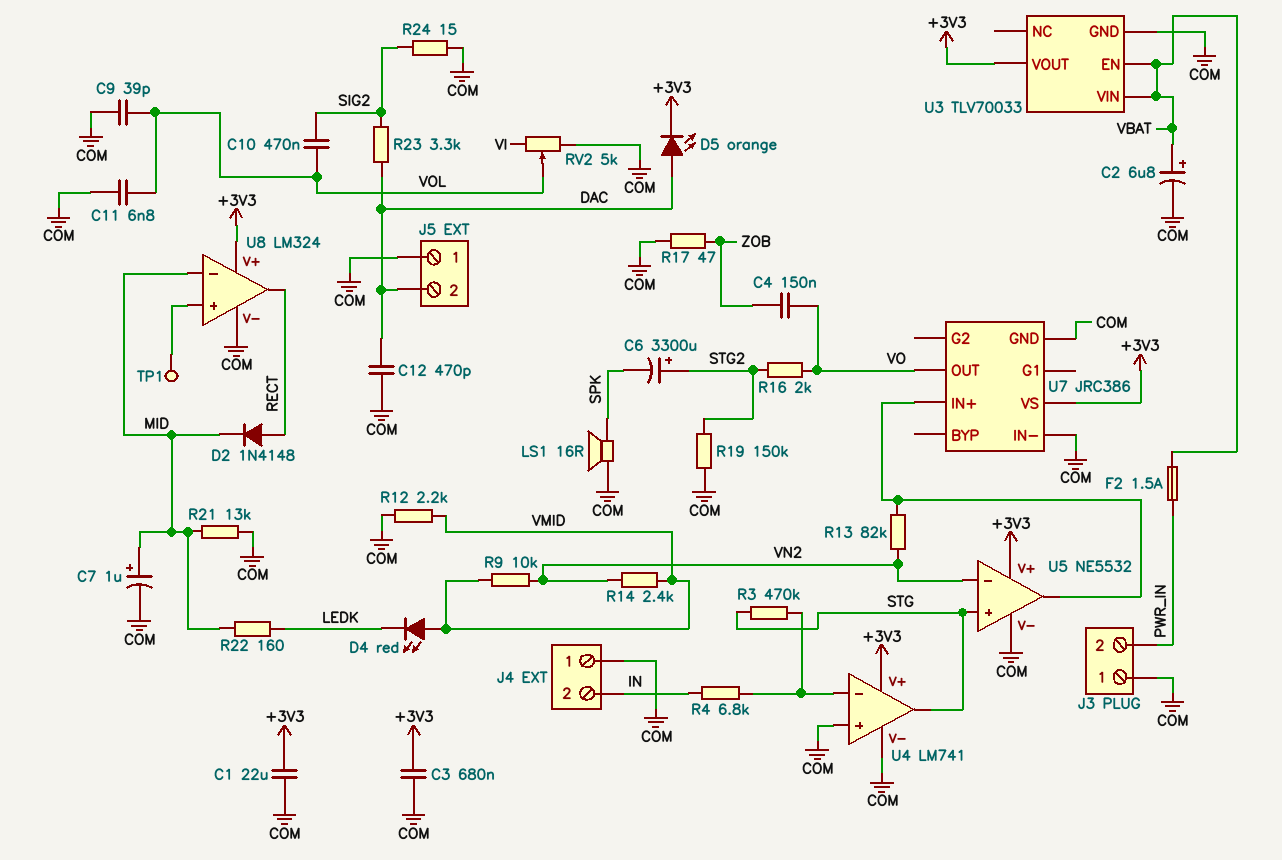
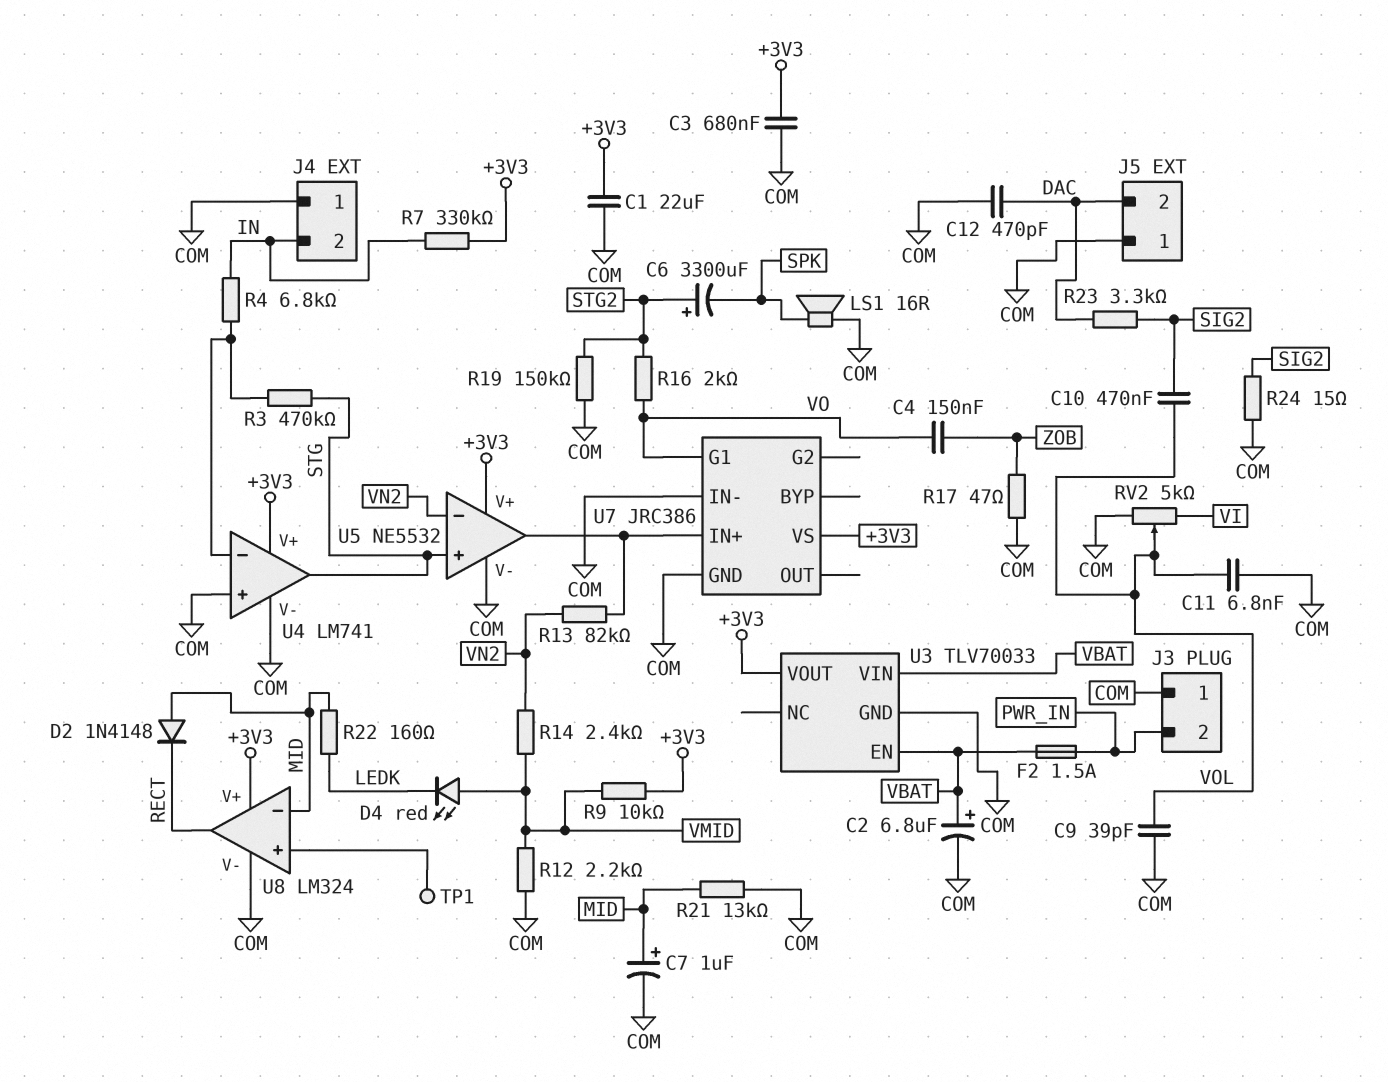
D2: diode 1N4148 (A RECT, K MID) -> diode 1N4148 (A MID, K RECT)
D5: LED orange (A DAC, K +3V3) -> none
R7: none -> 330k (+3V3, IN)
R9: 10k (VMID, VN2) -> 10k (+3V3, VMID)
U7 pin G1: none -> VO
U7 pin OUT: VO -> none

